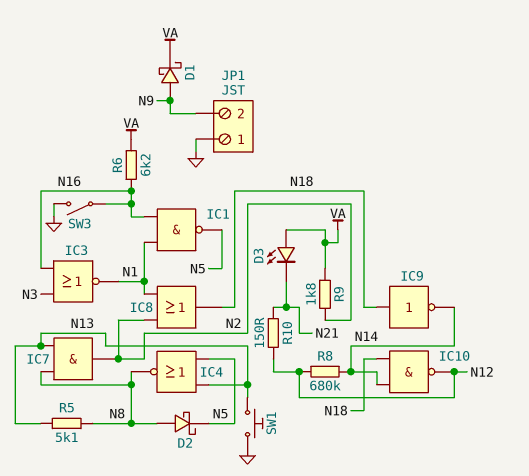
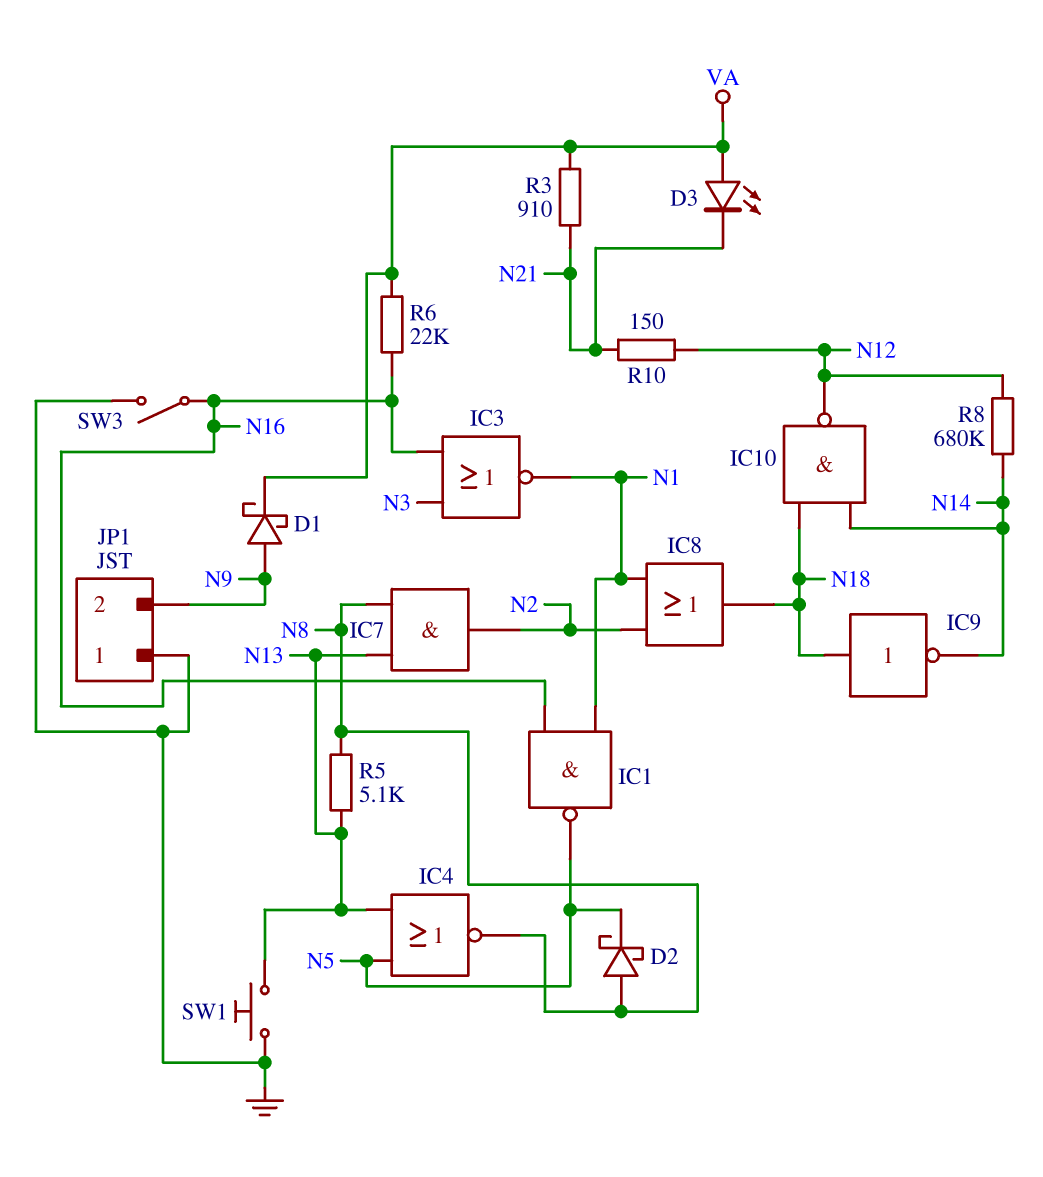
R3: none -> 910 (N21, VA)
R6: 6.2k (N16, VA) -> 22k (N16, VA)
R9: 1.8k (N2, VA) -> none

